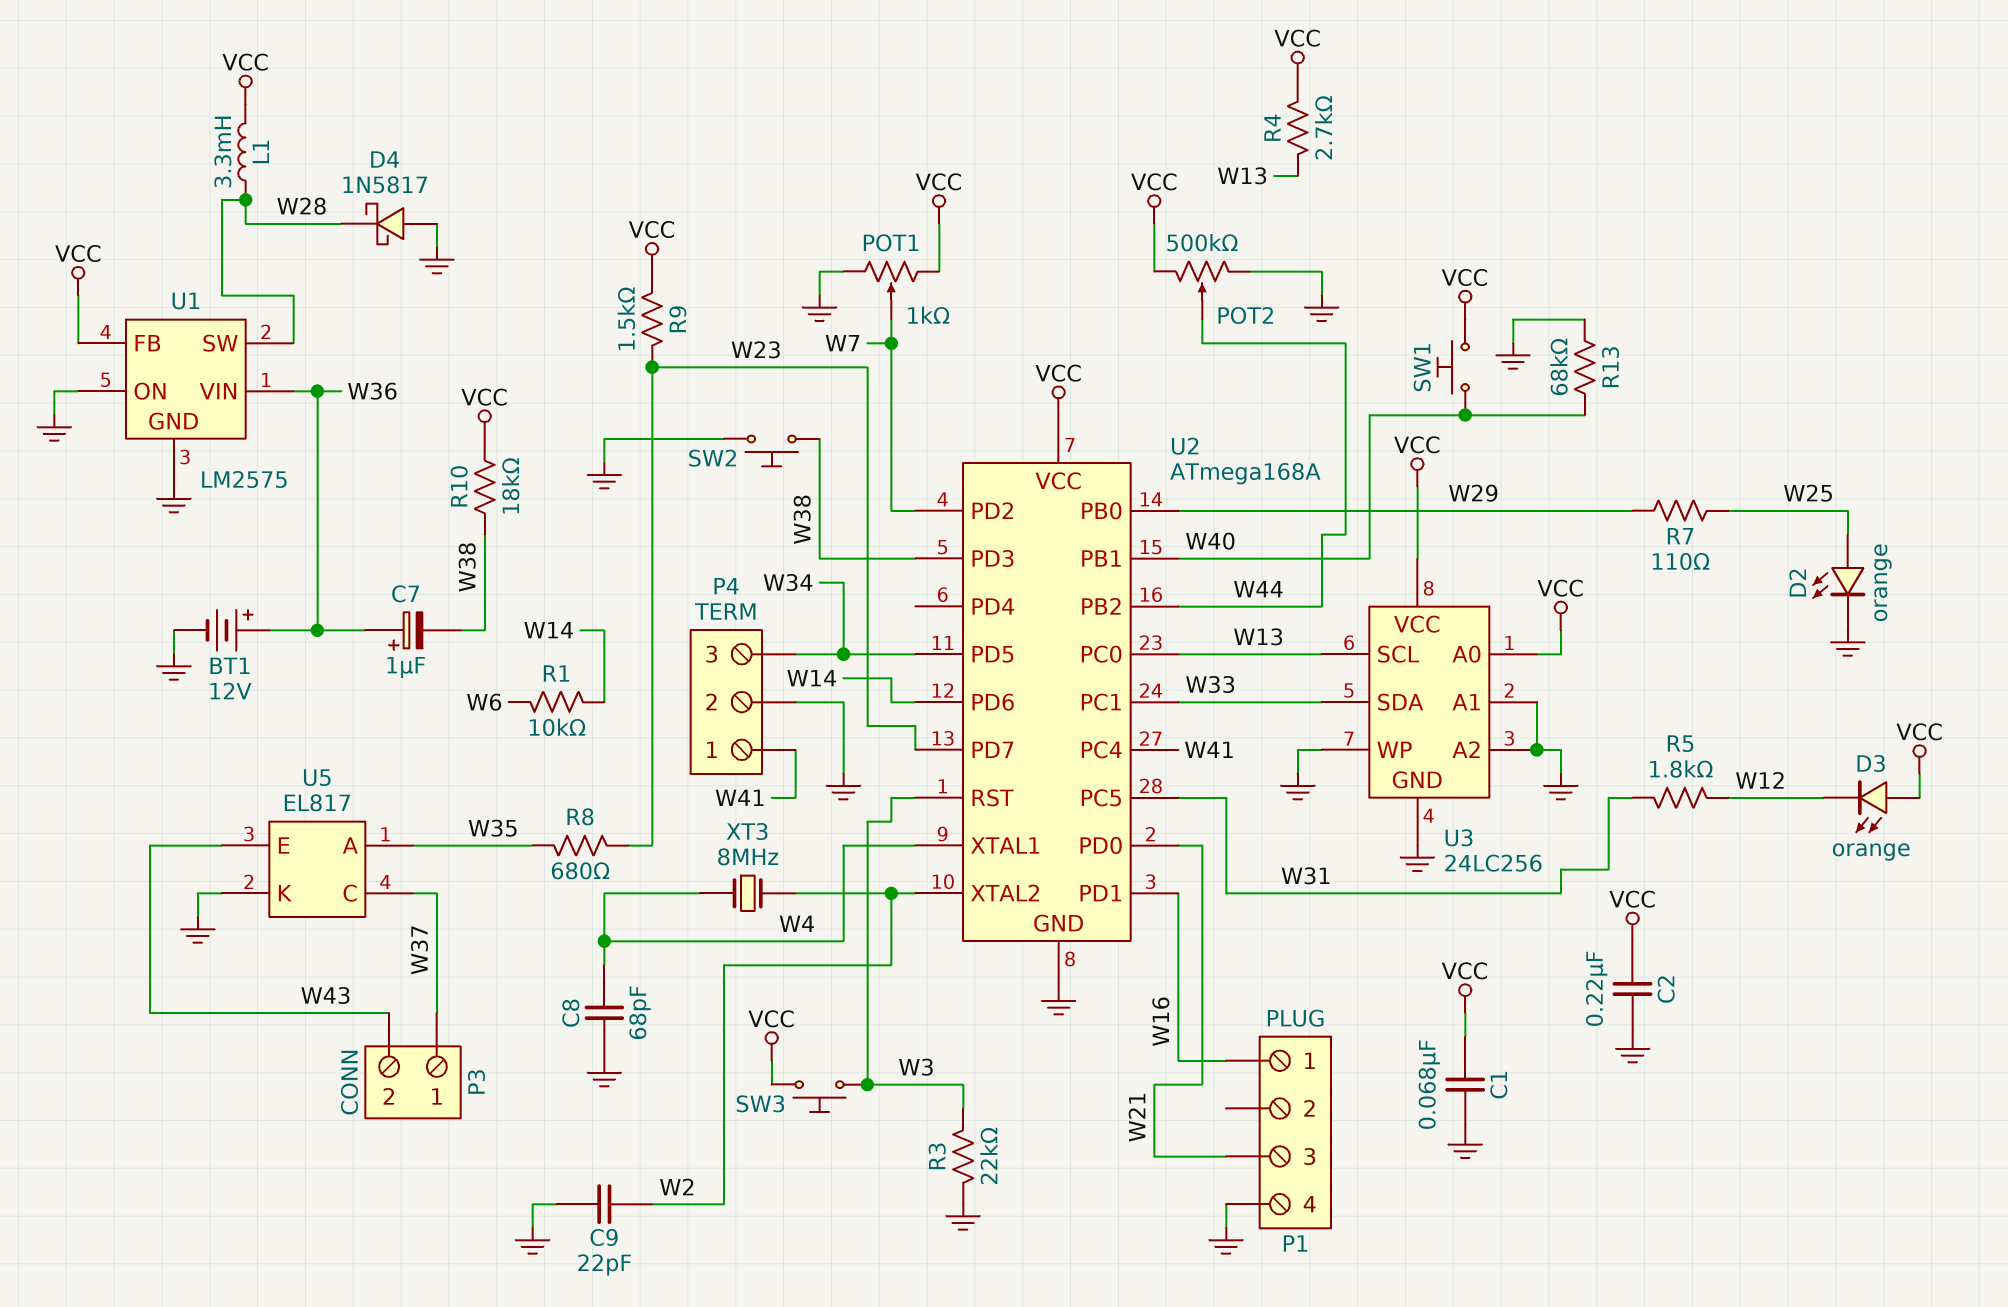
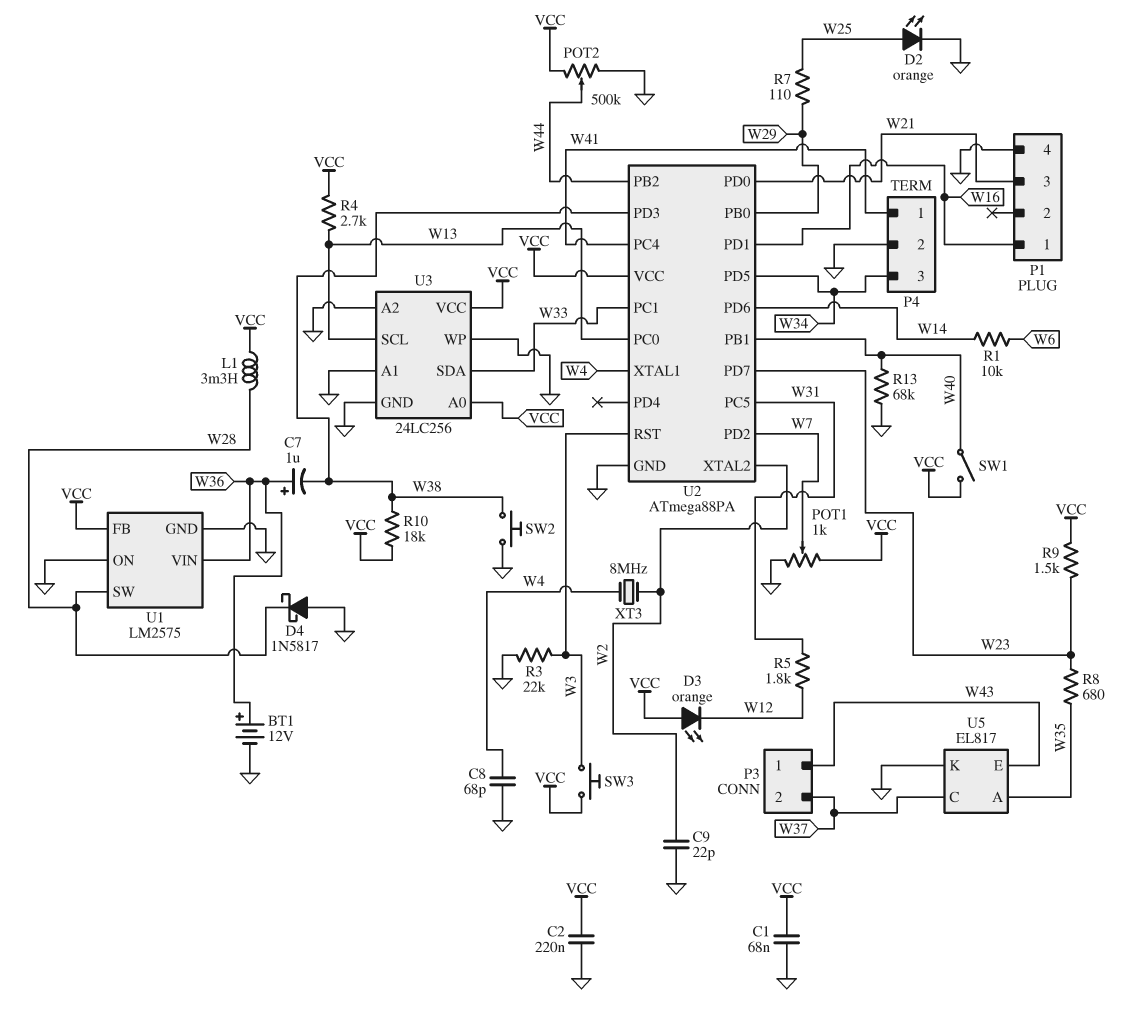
P3 pin 1: W37 -> W43
P3 pin 2: W43 -> W37
SW1: button (VCC, W40) -> switch (VCC, W40)
U2: ATmega168A -> ATmega88PA

